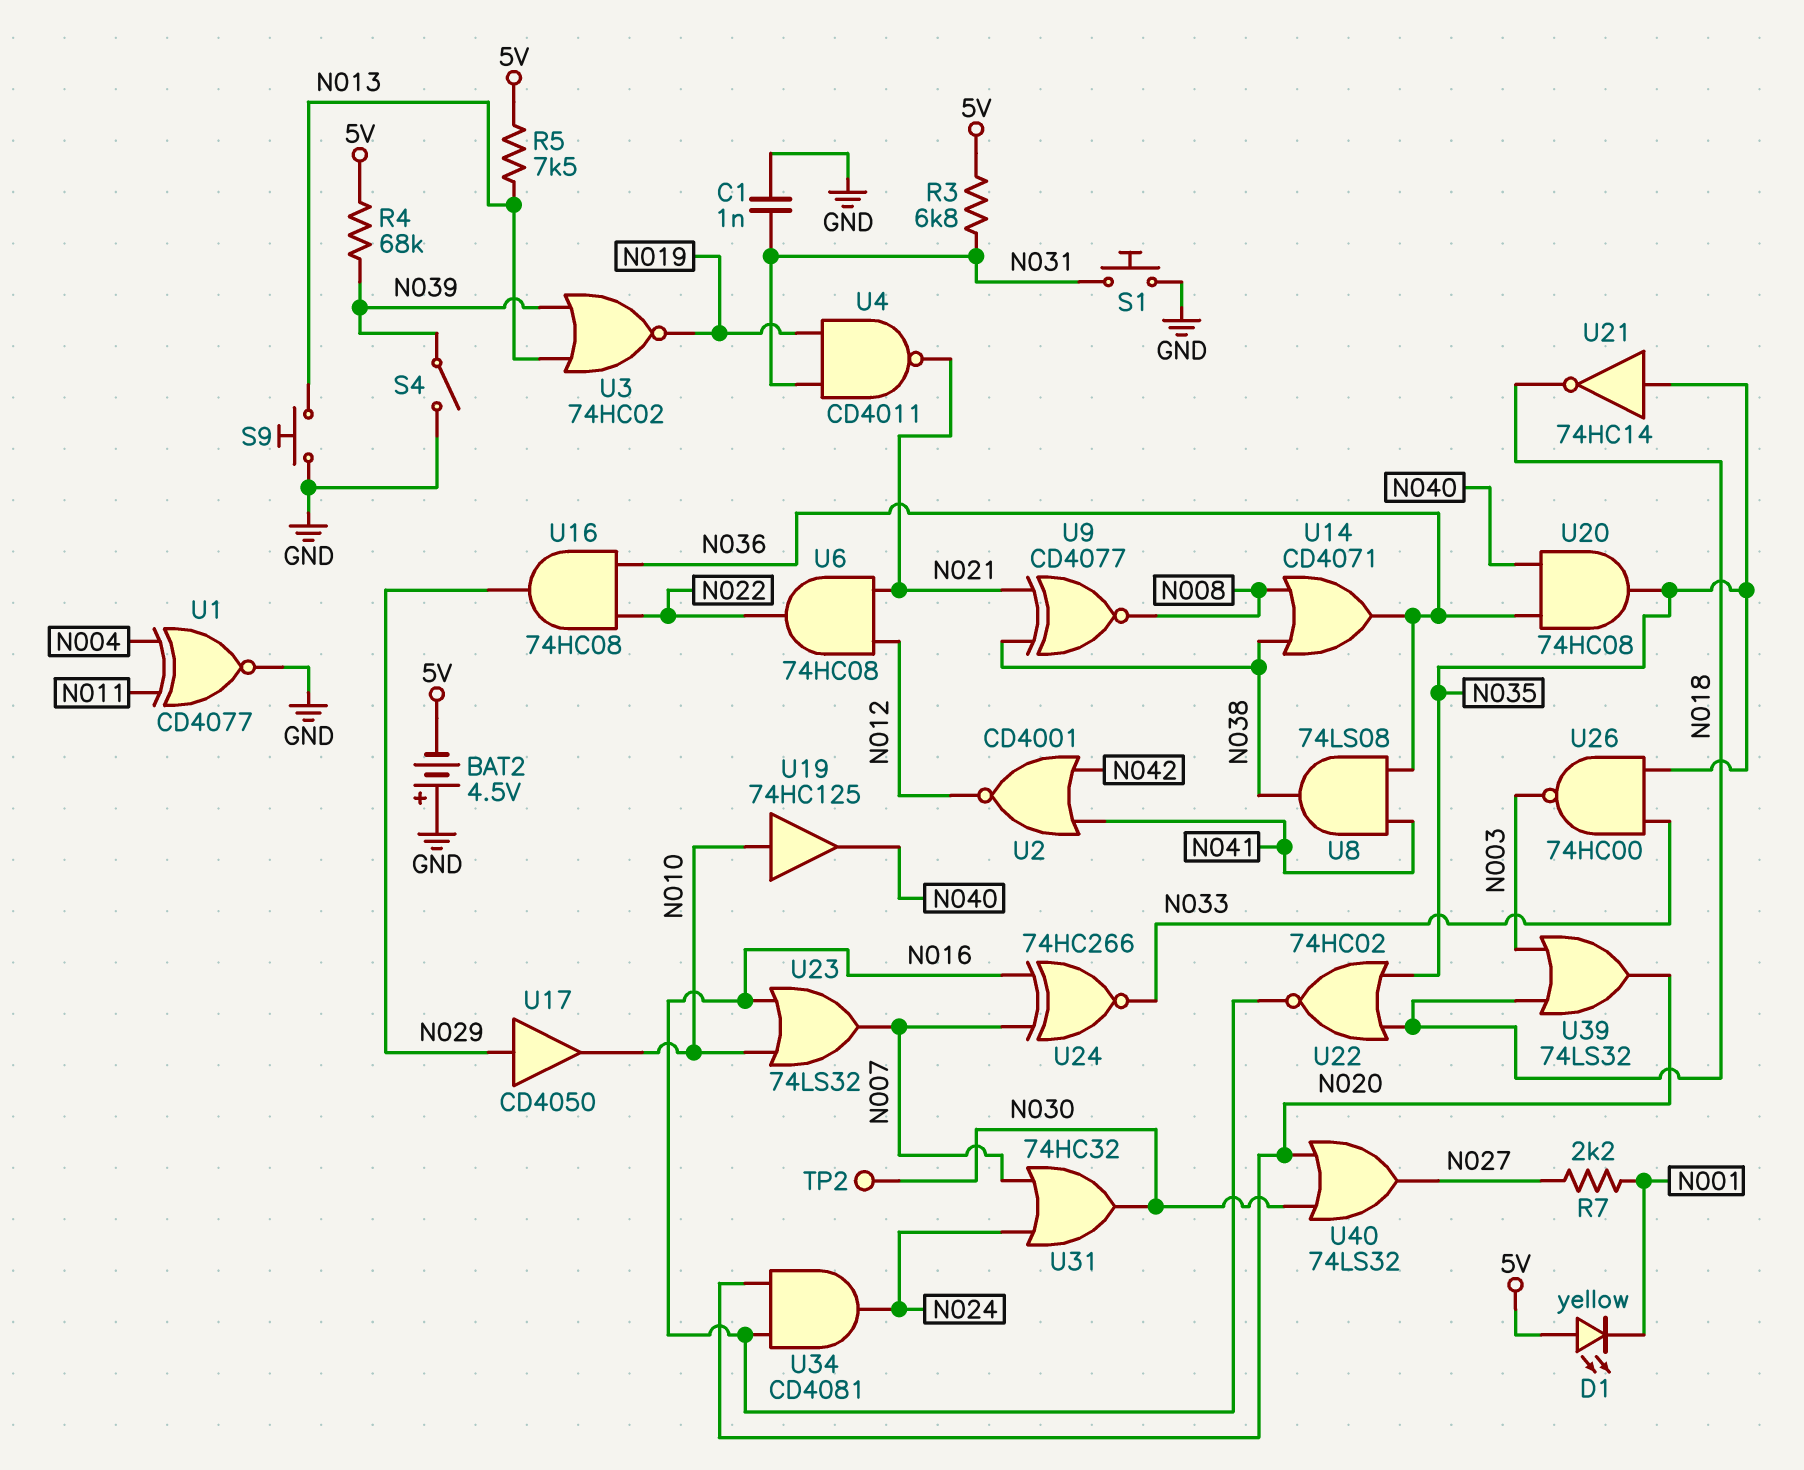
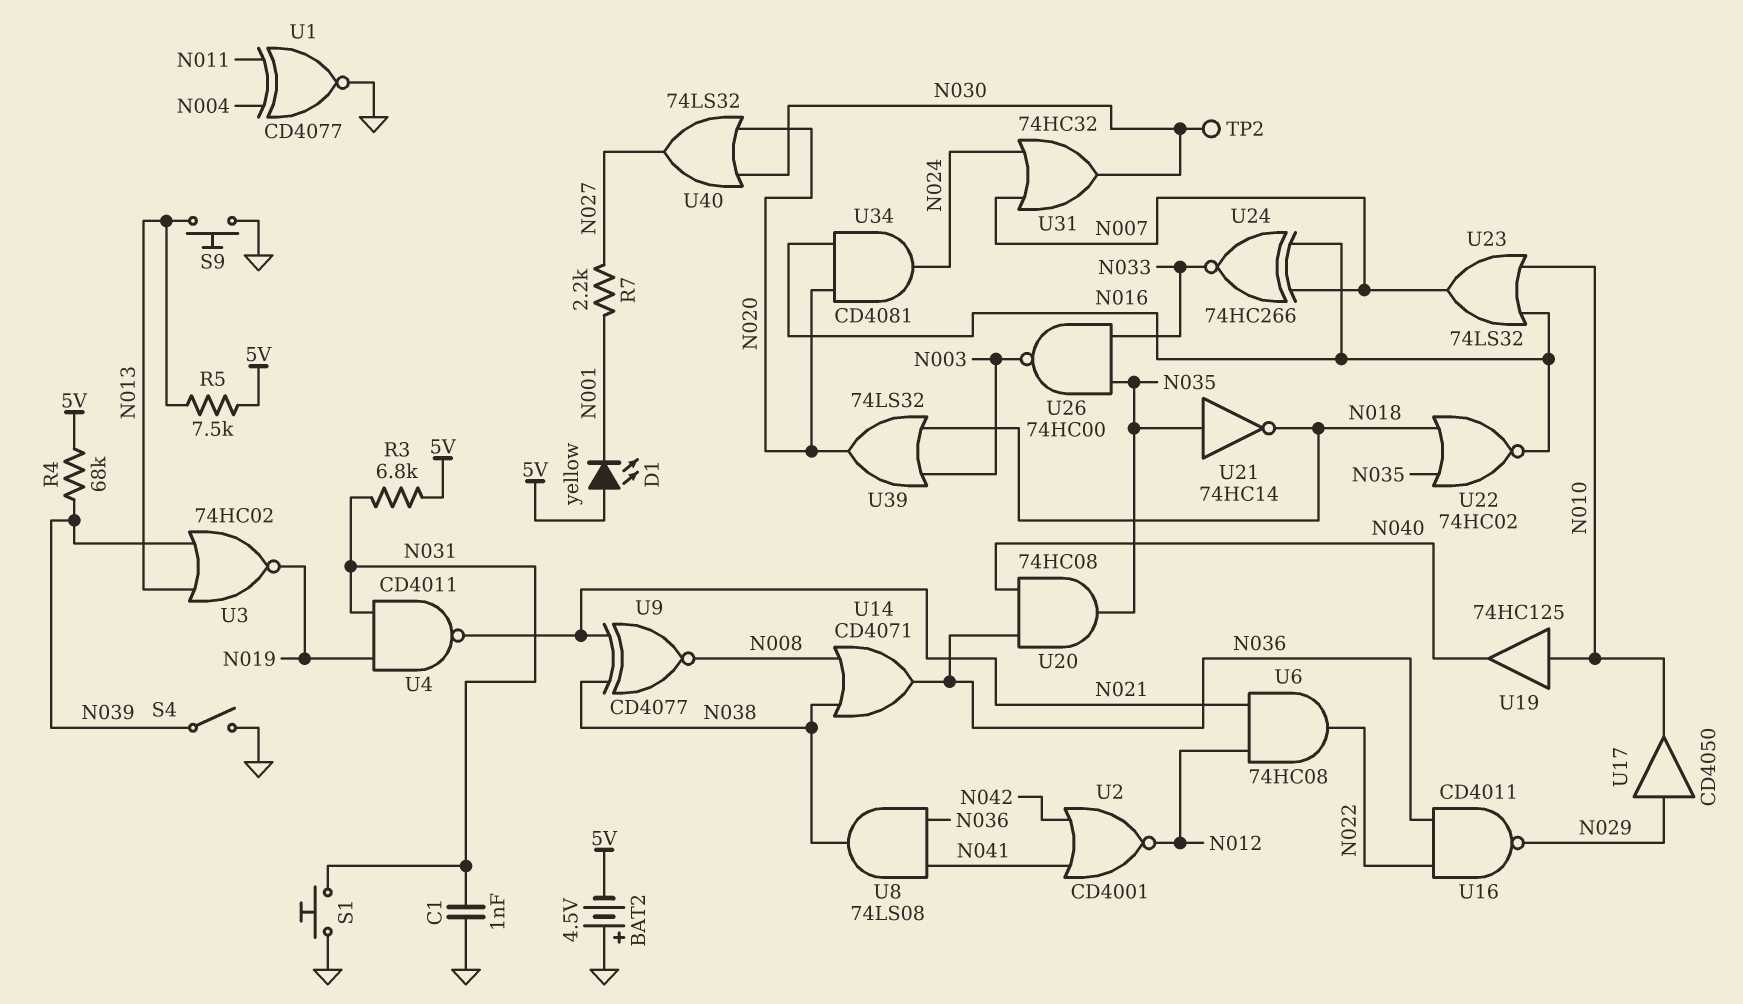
U16: AND 74HC08 (in N022, in N036, out N029) -> NAND CD4011 (in N022, in N036, out N029)

